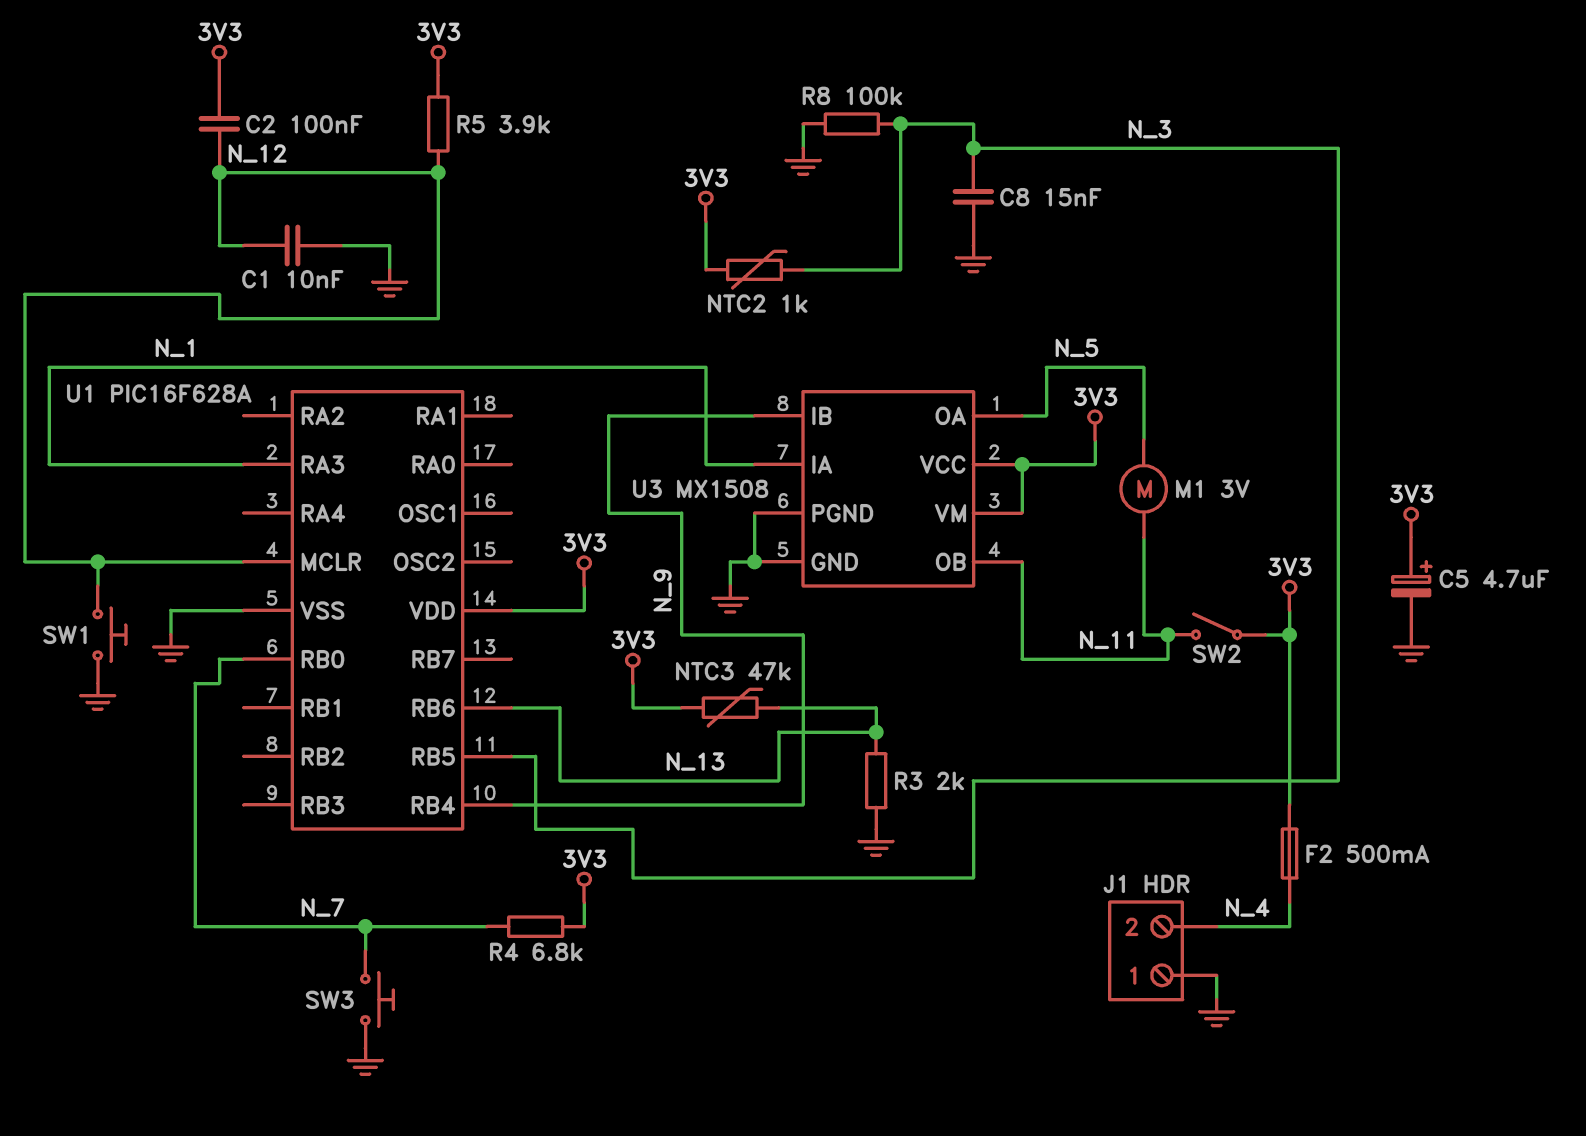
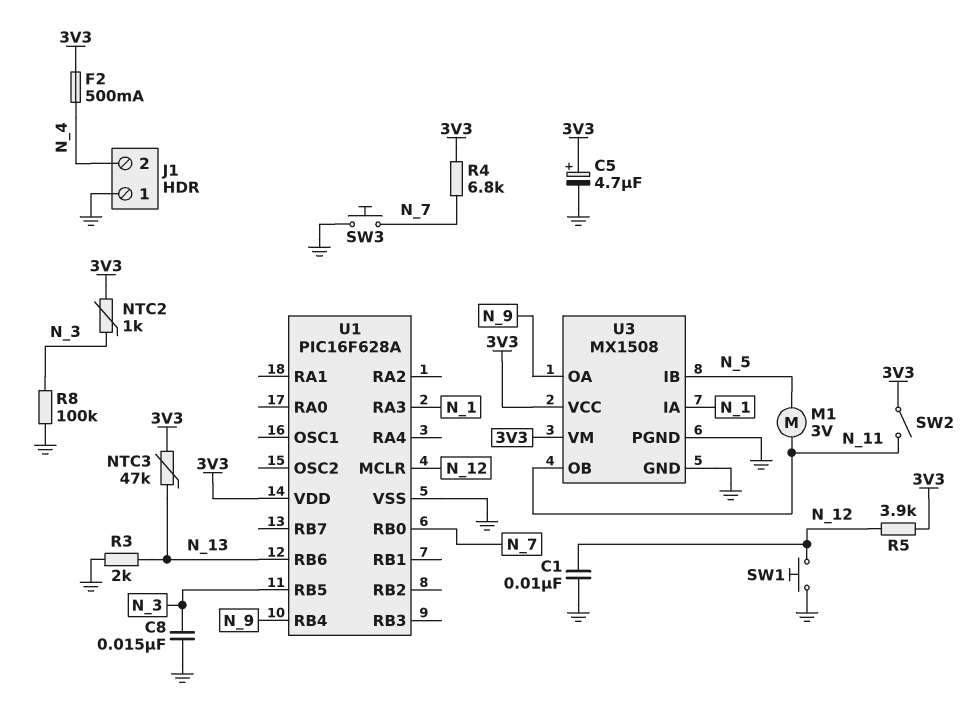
C2: 100nF (3V3, N_12) -> none
U3 pin IB: N_9 -> N_5
U3 pin OA: N_5 -> N_9

